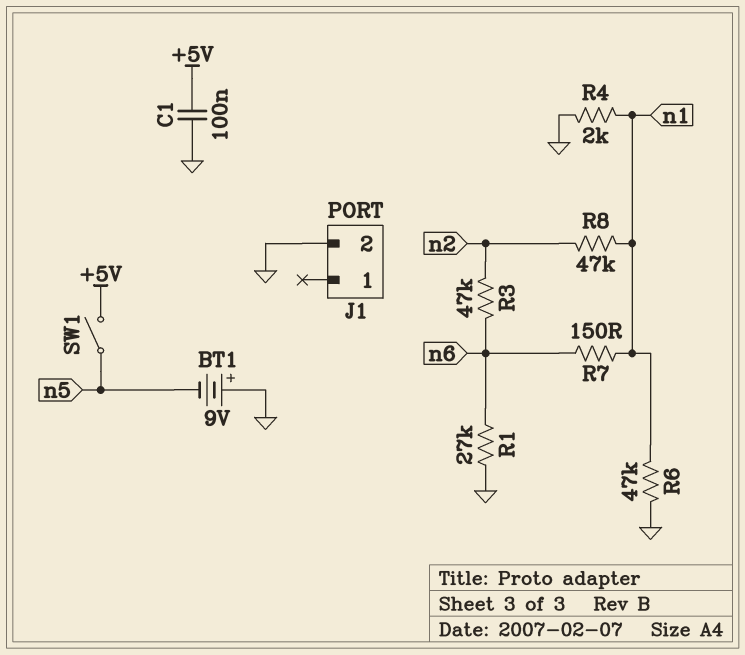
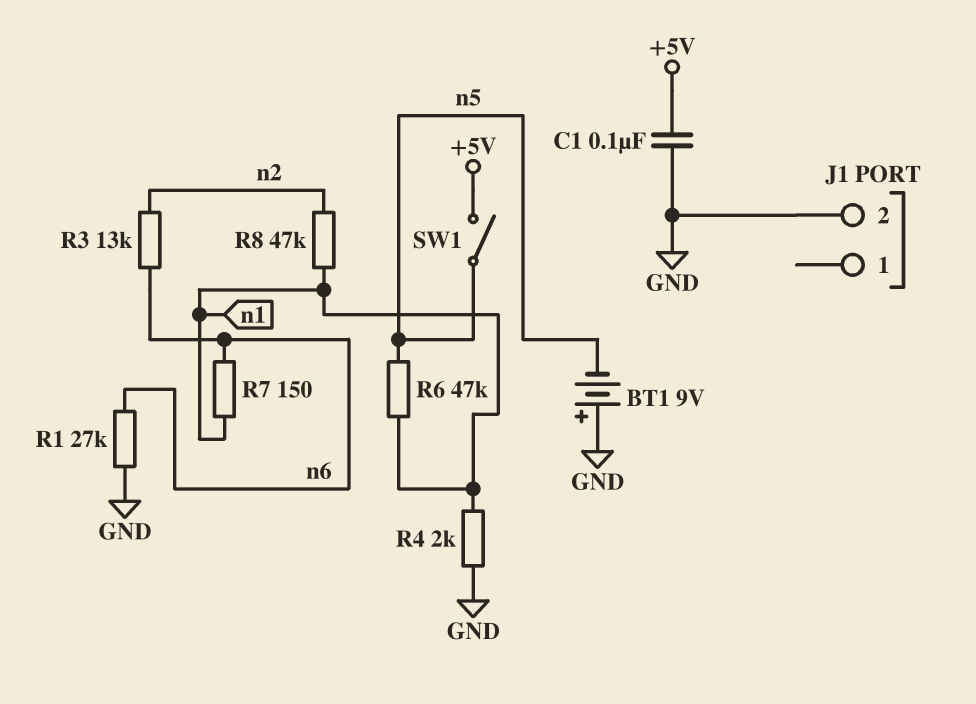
R3: 47k (n2, n6) -> 13k (n2, n6)
R6: 47k (GND, n1) -> 47k (n1, n5)

